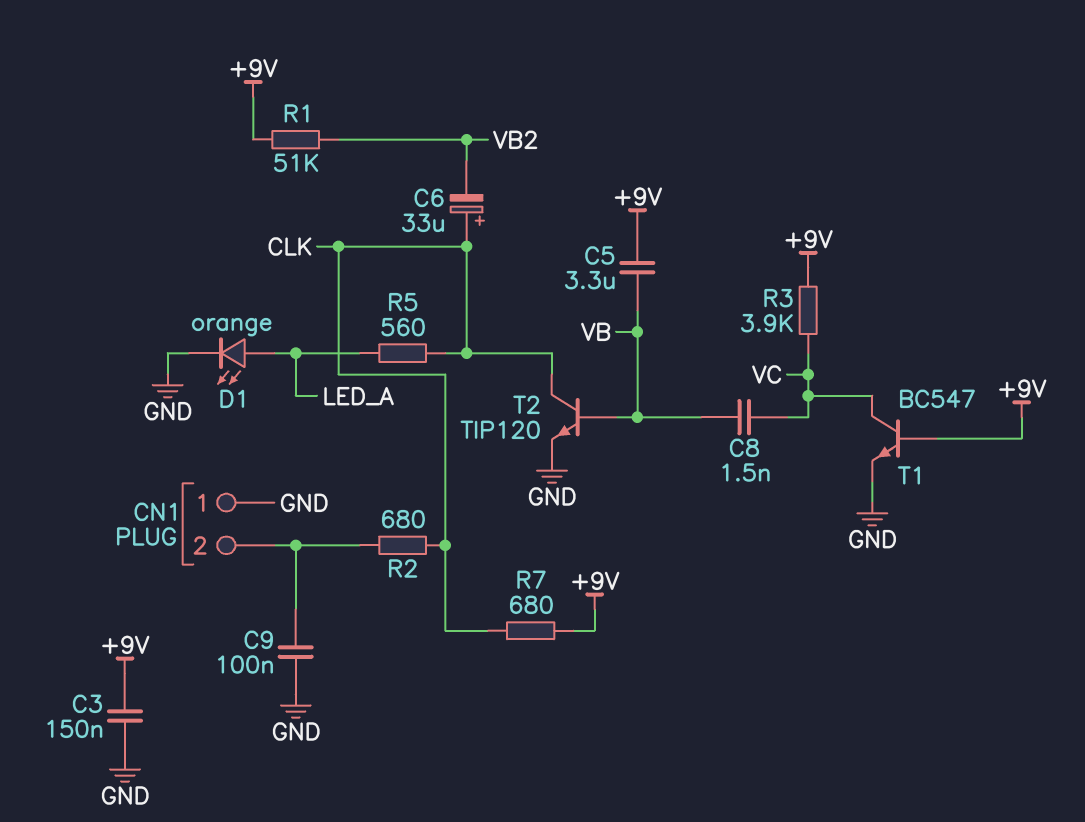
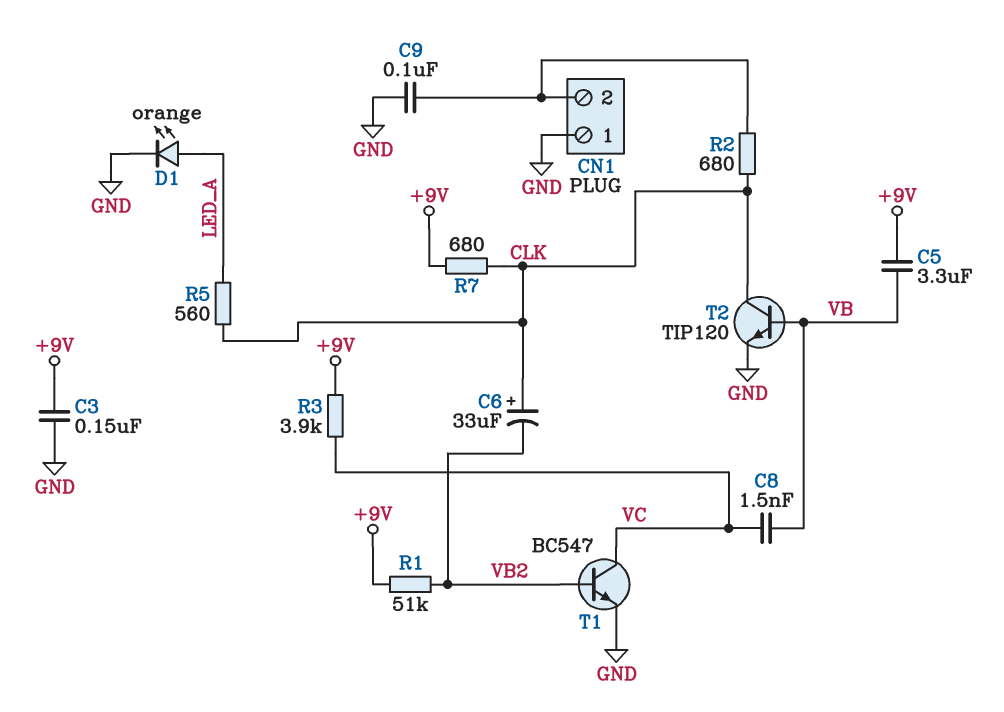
T1: NPN BC547 (B +9V, C VC, E GND) -> NPN BC547 (B VB2, C VC, E GND)

